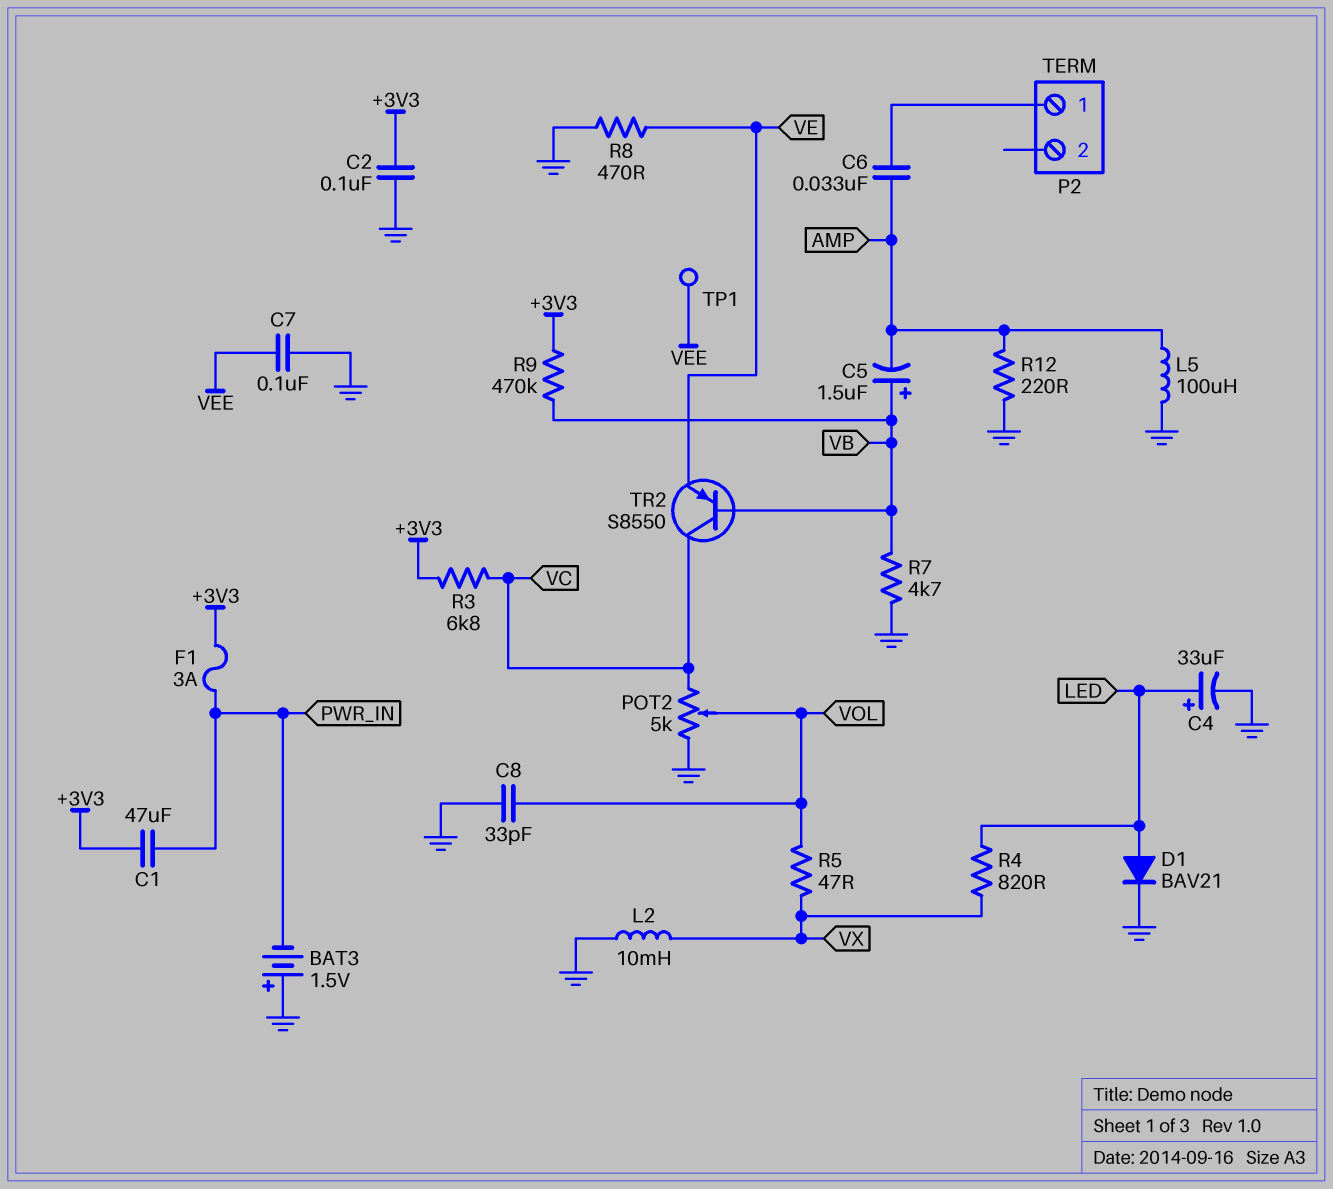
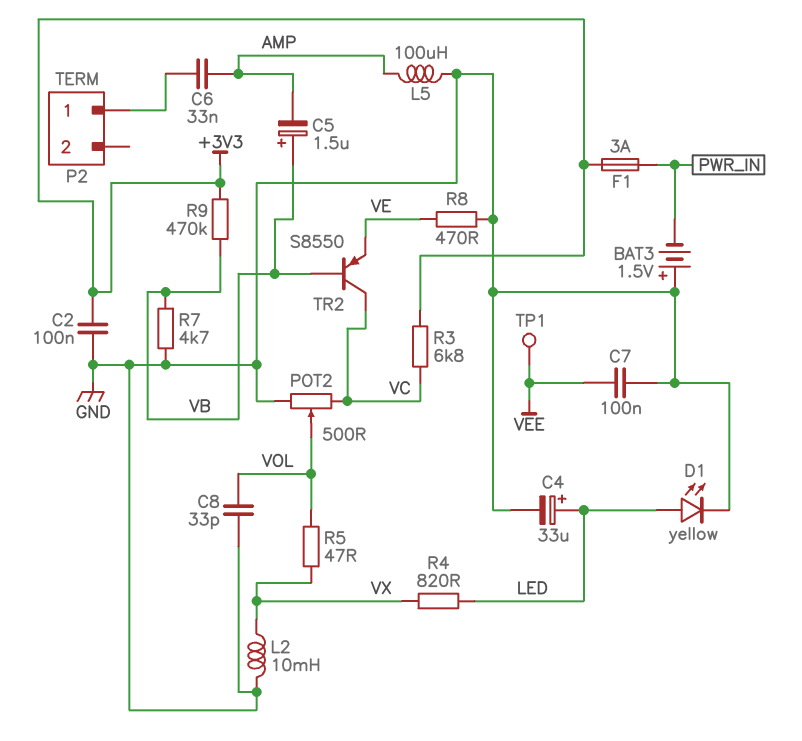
C1: 47uF (+3V3, PWR_IN) -> none
D1: diode BAV21 (A LED, K GND) -> LED yellow (A LED, K GND)
POT2: 5k (GND, VC, wiper VOL) -> 500 (GND, VC, wiper VOL)
R12: 220 (AMP, GND) -> none

